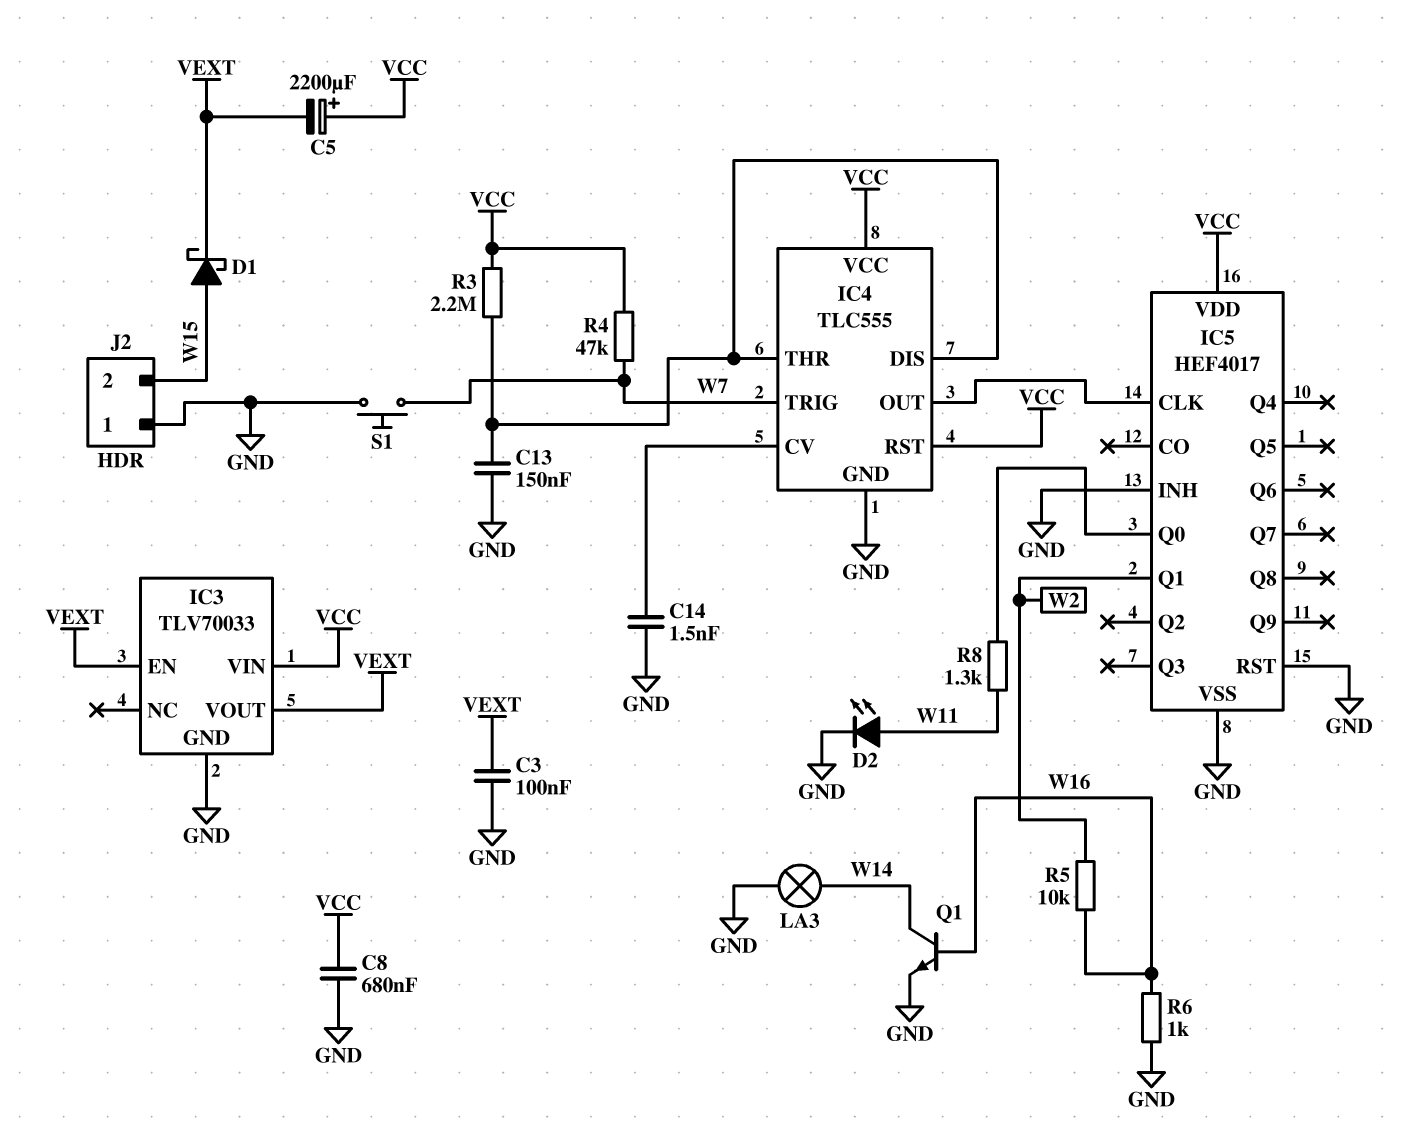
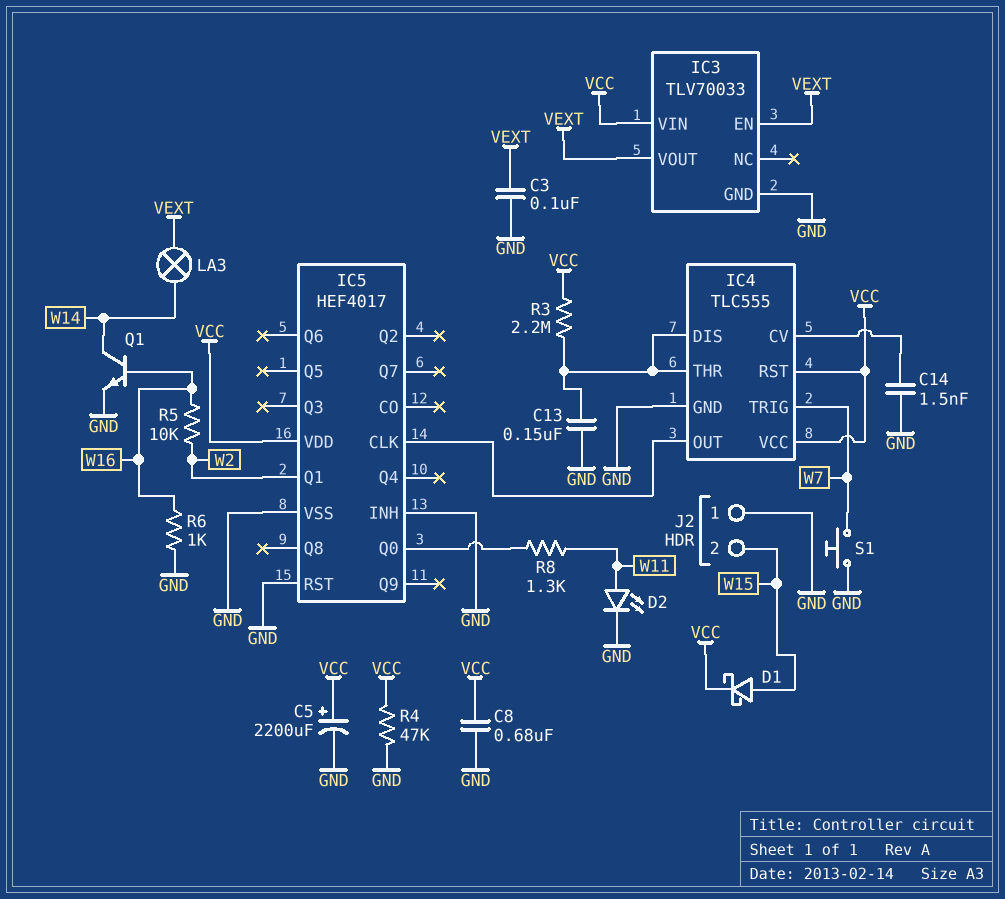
C5: 2200uF (plus VCC, minus VEXT) -> 2200uF (plus VCC, minus GND)
D1: schottky (A W15, K VEXT) -> schottky (A W15, K VCC)
LA3: lamp (GND, W14) -> lamp (VEXT, W14)
R4: 47k (VCC, W7) -> 47k (GND, VCC)

